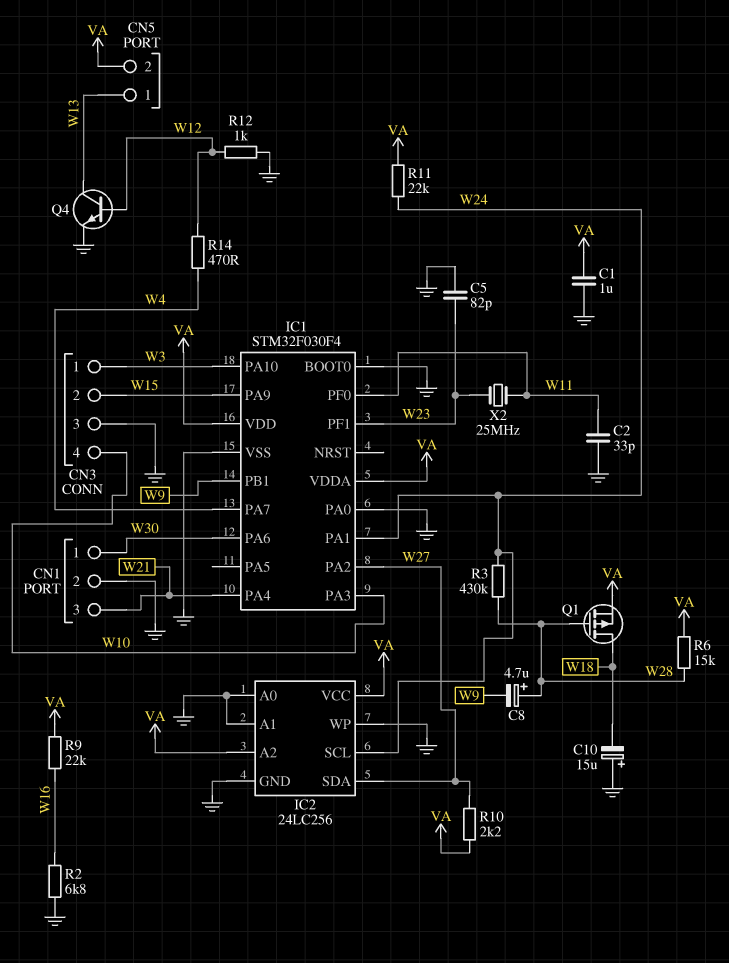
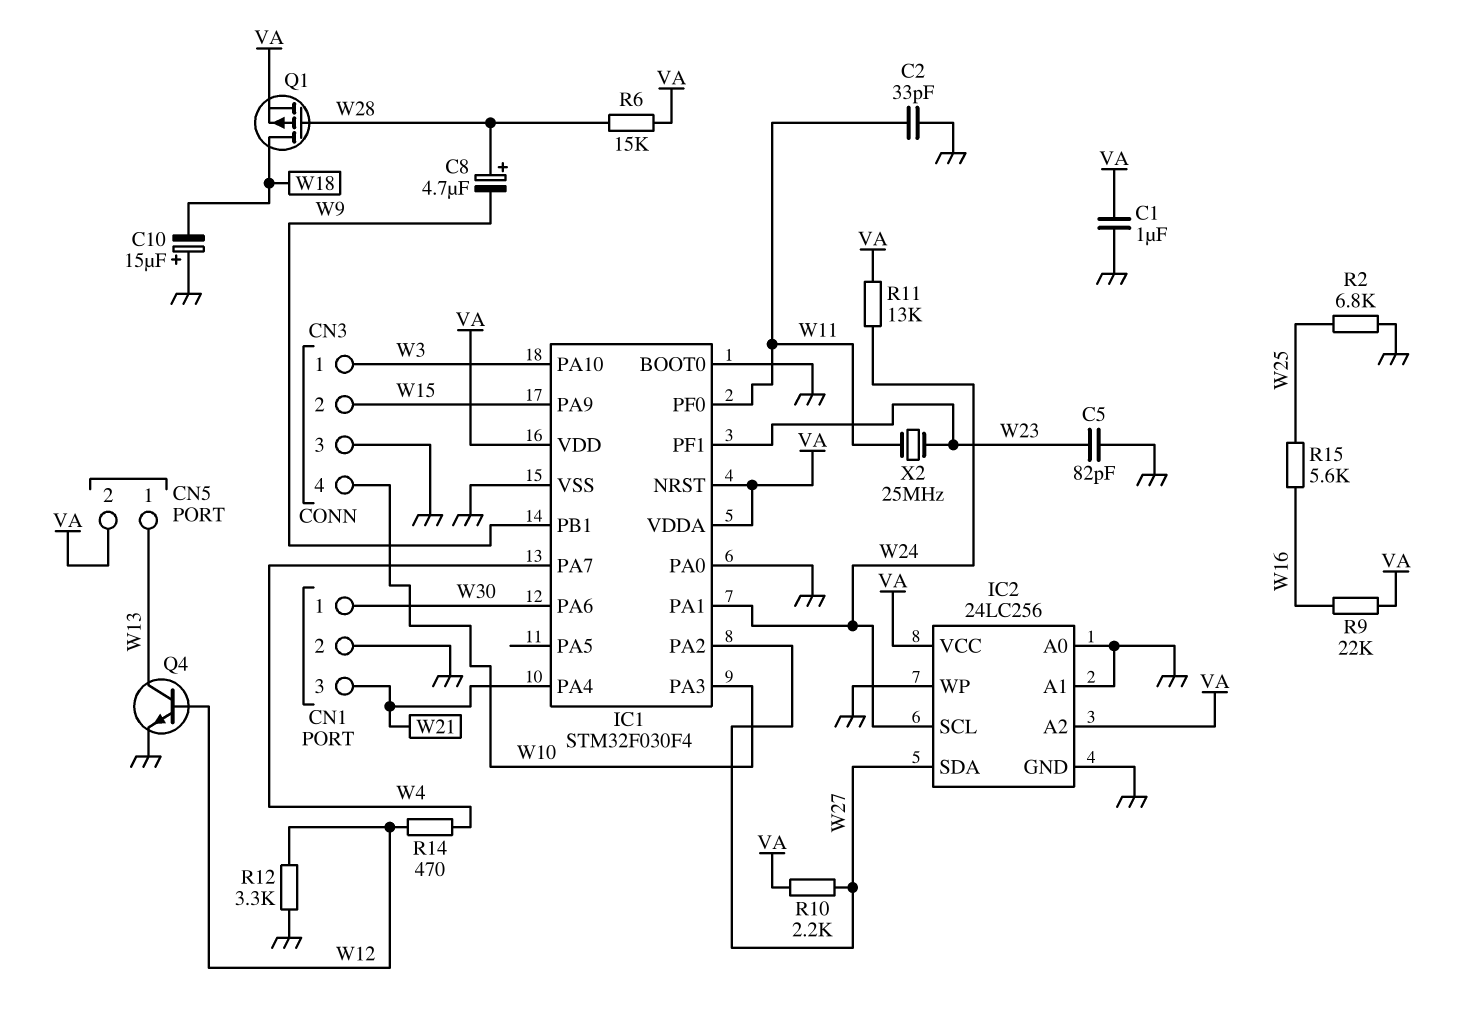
IC1 pin NRST: none -> VA
R2: 6.8k (GND, W16) -> 6.8k (GND, W25)
R3: 430k (W24, W28) -> none
R11: 22k (VA, W24) -> 13k (VA, W24)
R12: 1k (GND, W12) -> 3.3k (GND, W12)
R15: none -> 5.6k (W16, W25)

